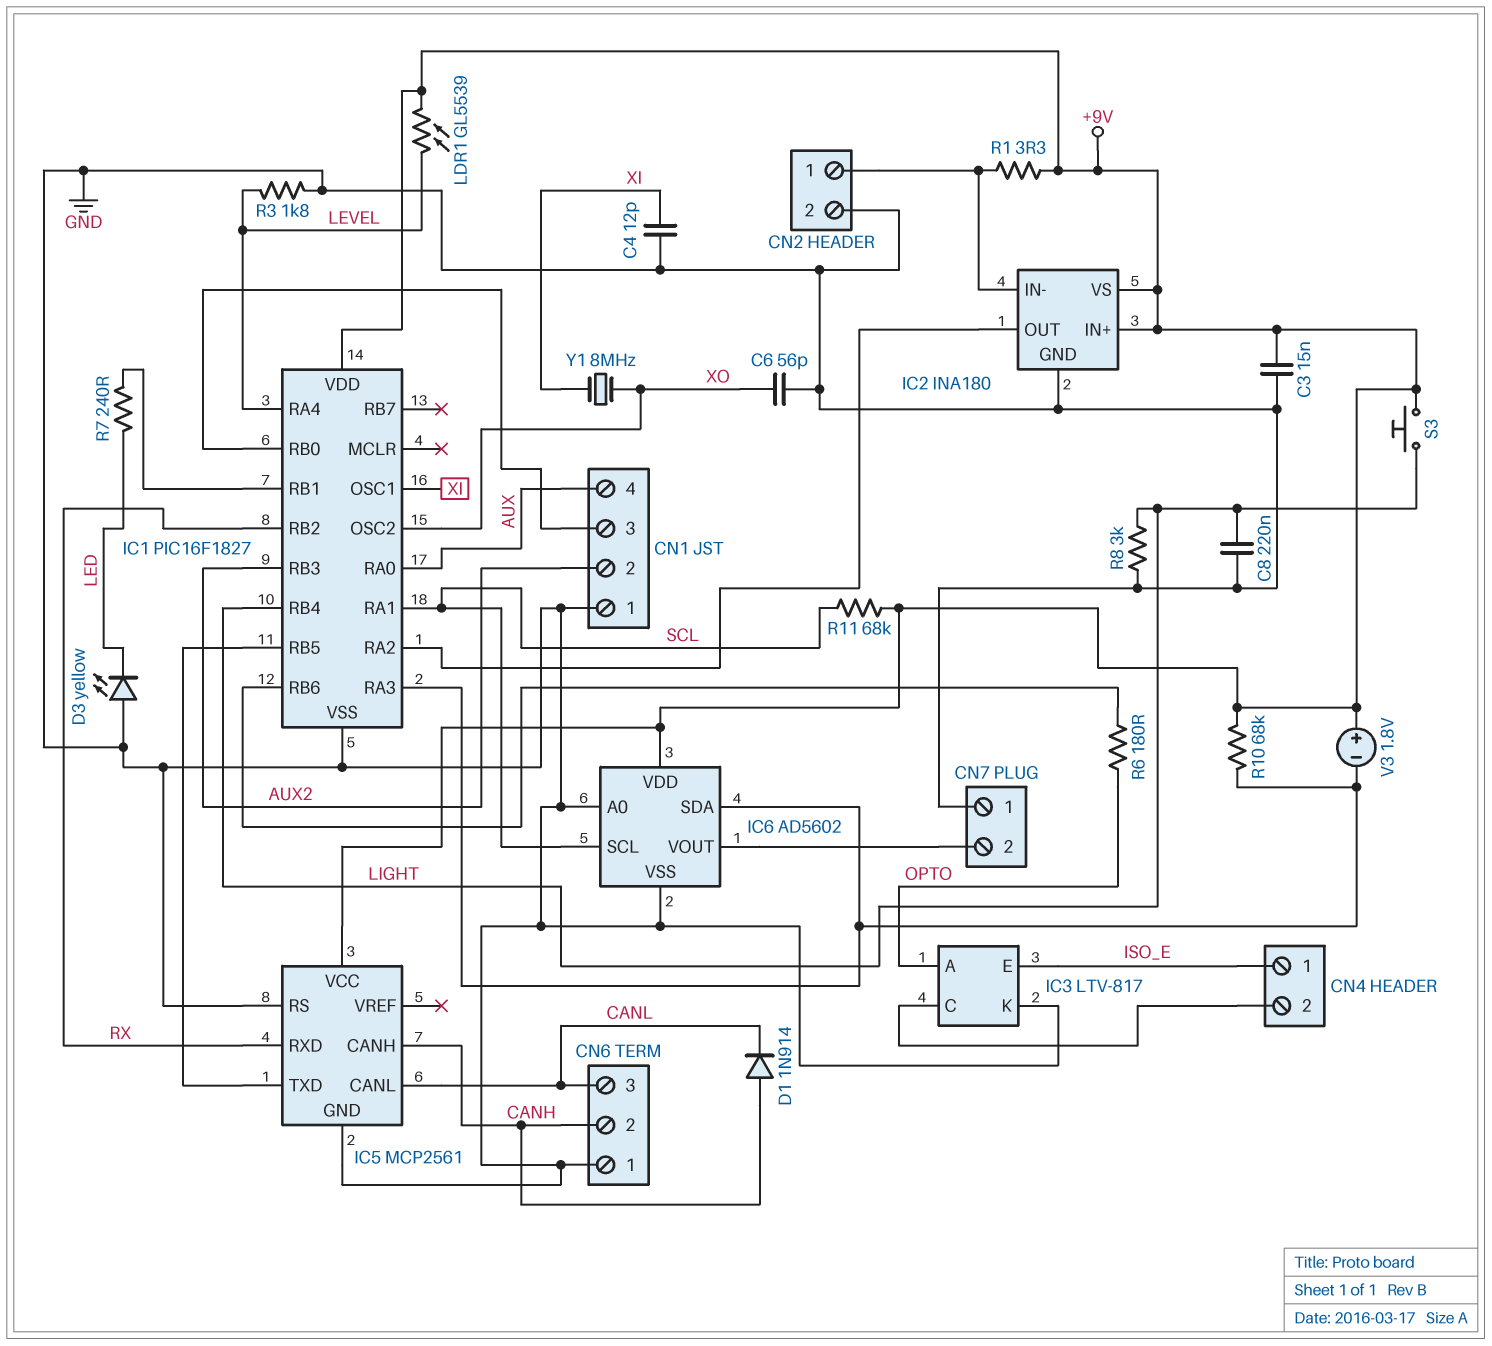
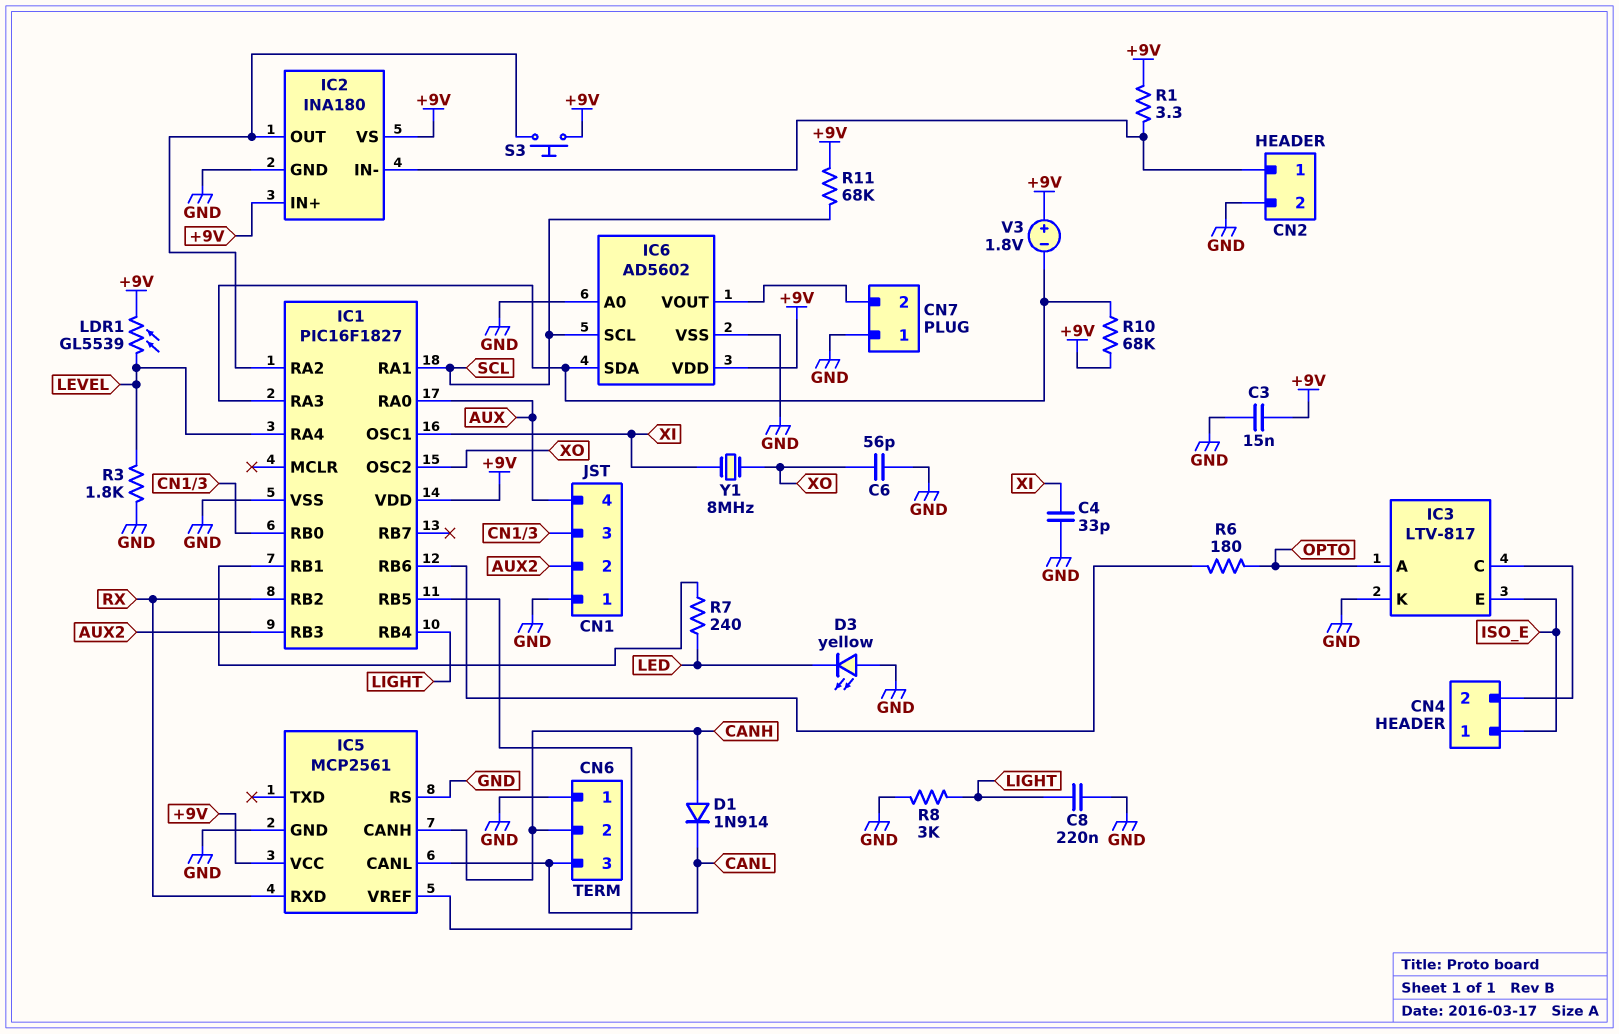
C4: 12pF (GND, XI) -> 33pF (GND, XI)
IC5 pin TXD: IC1/RB5 -> none
IC5 pin VREF: none -> IC1/RB5
S3: button (+9V, LIGHT) -> button (+9V, IC1/RA2)

